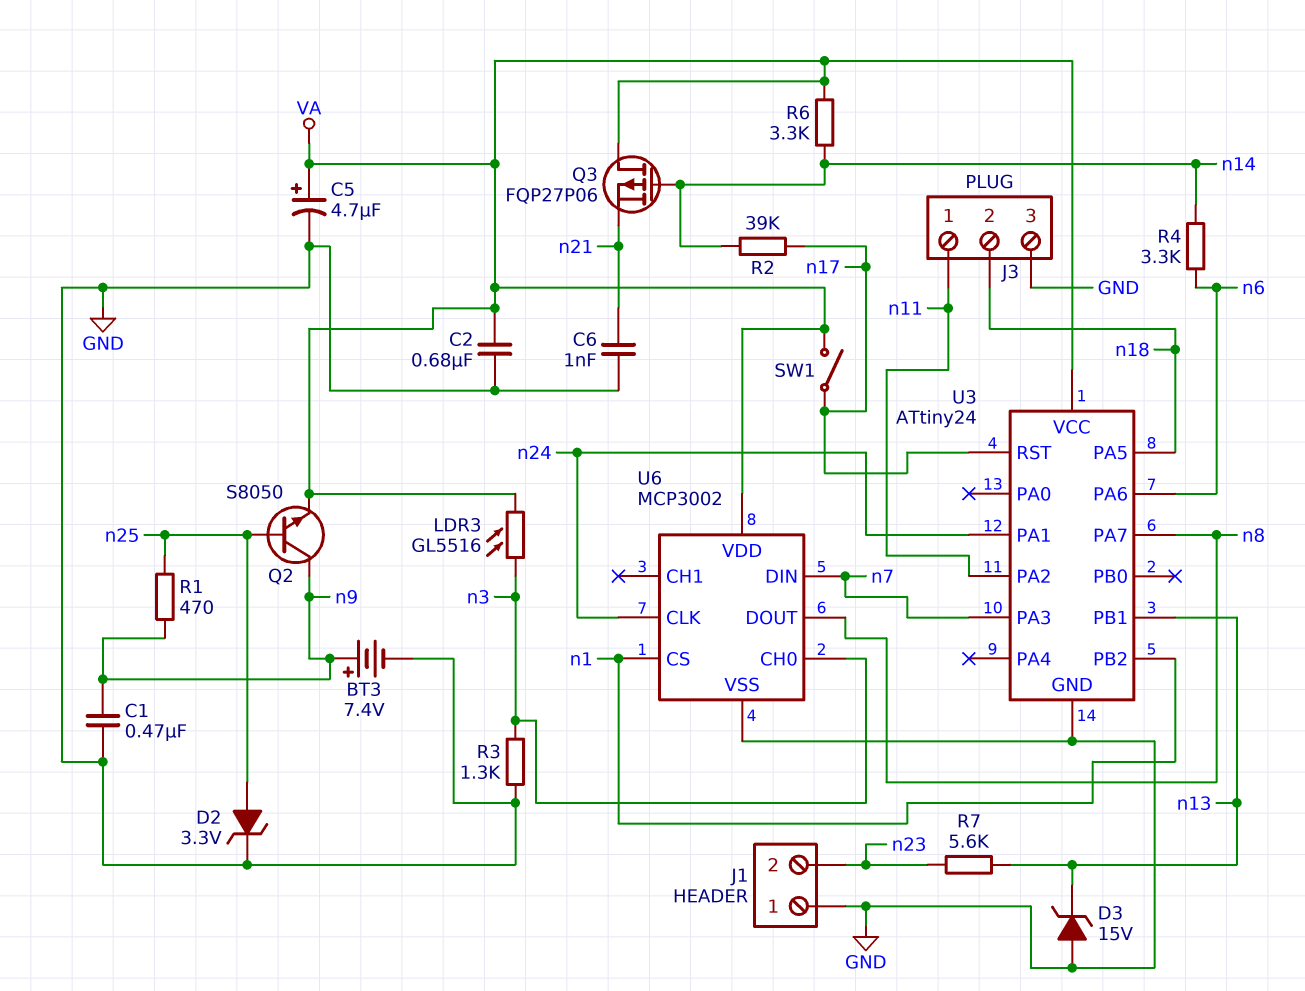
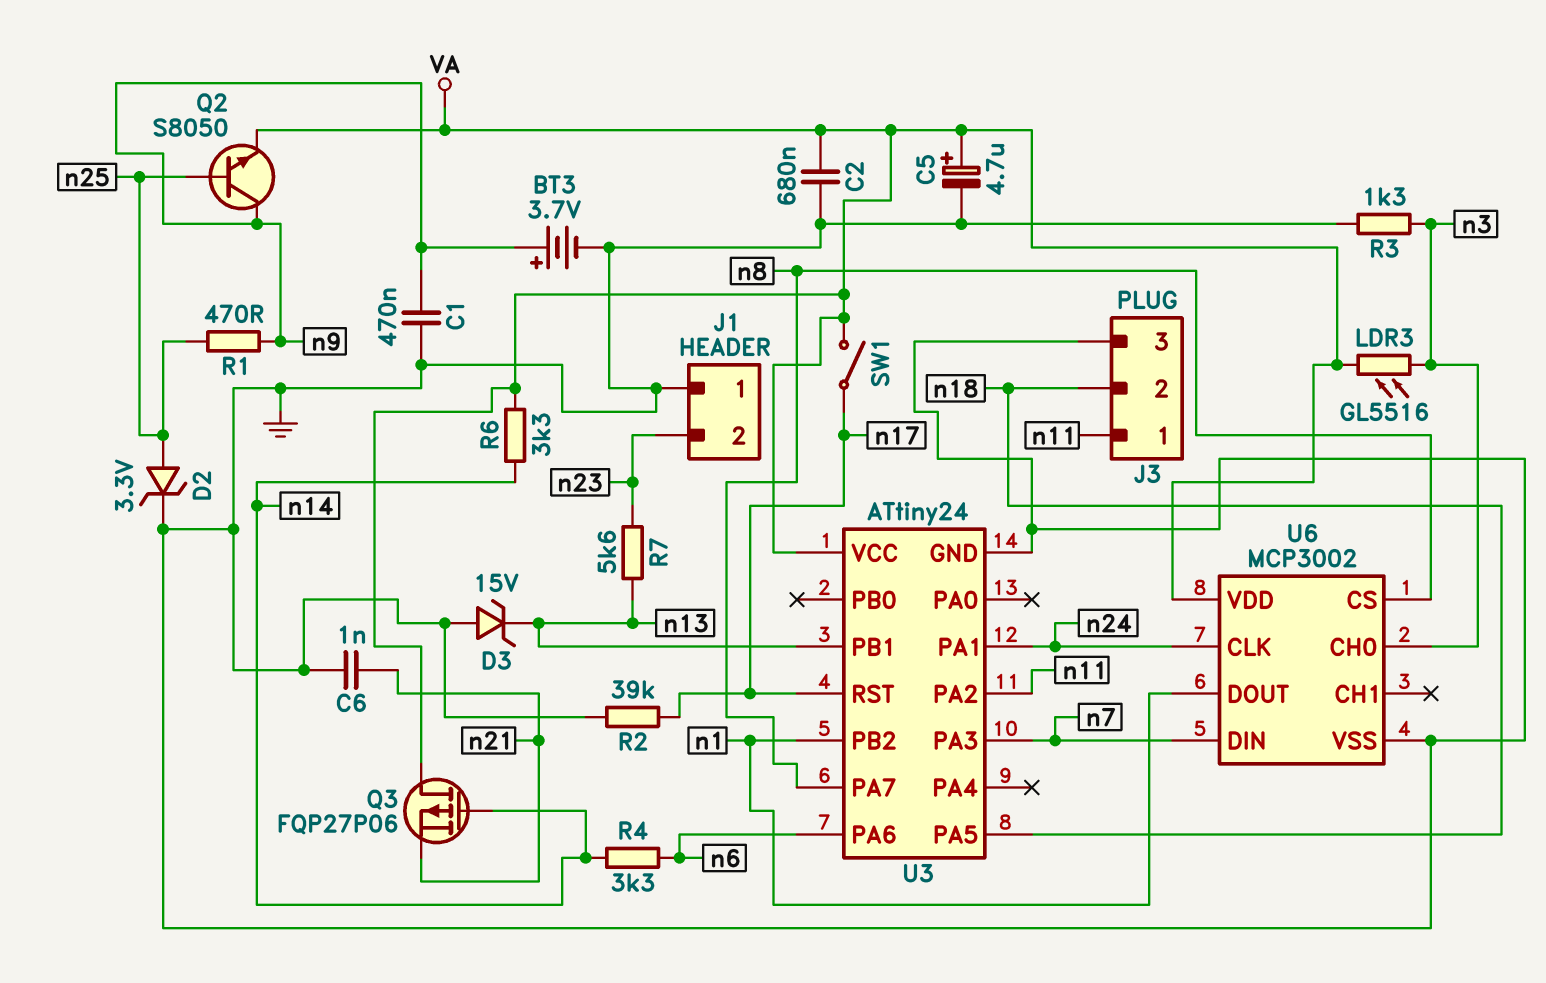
BT3: 7.4V (plus n9, minus GND) -> 3.7V (plus n9, minus GND)
R2: 39k (n14, n17) -> 39k (GND, n17)
U6 pin CS: n1 -> n8
U6 pin DOUT: n8 -> n1

